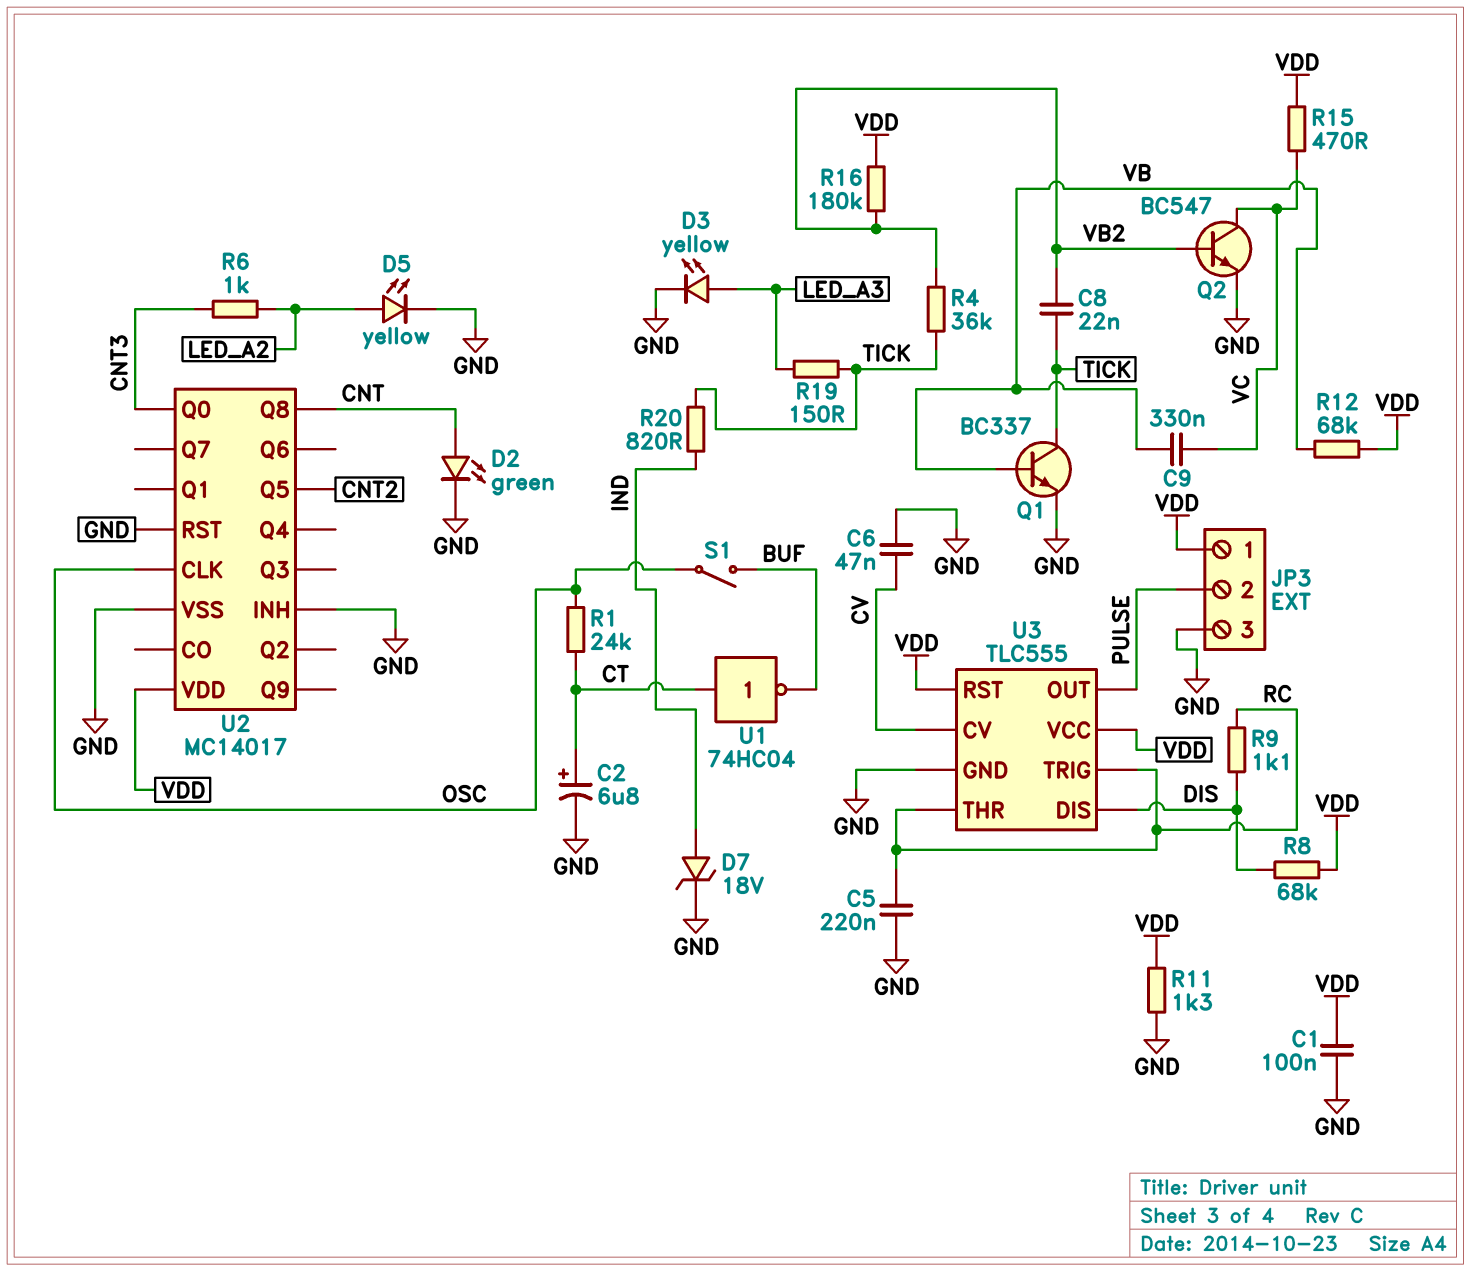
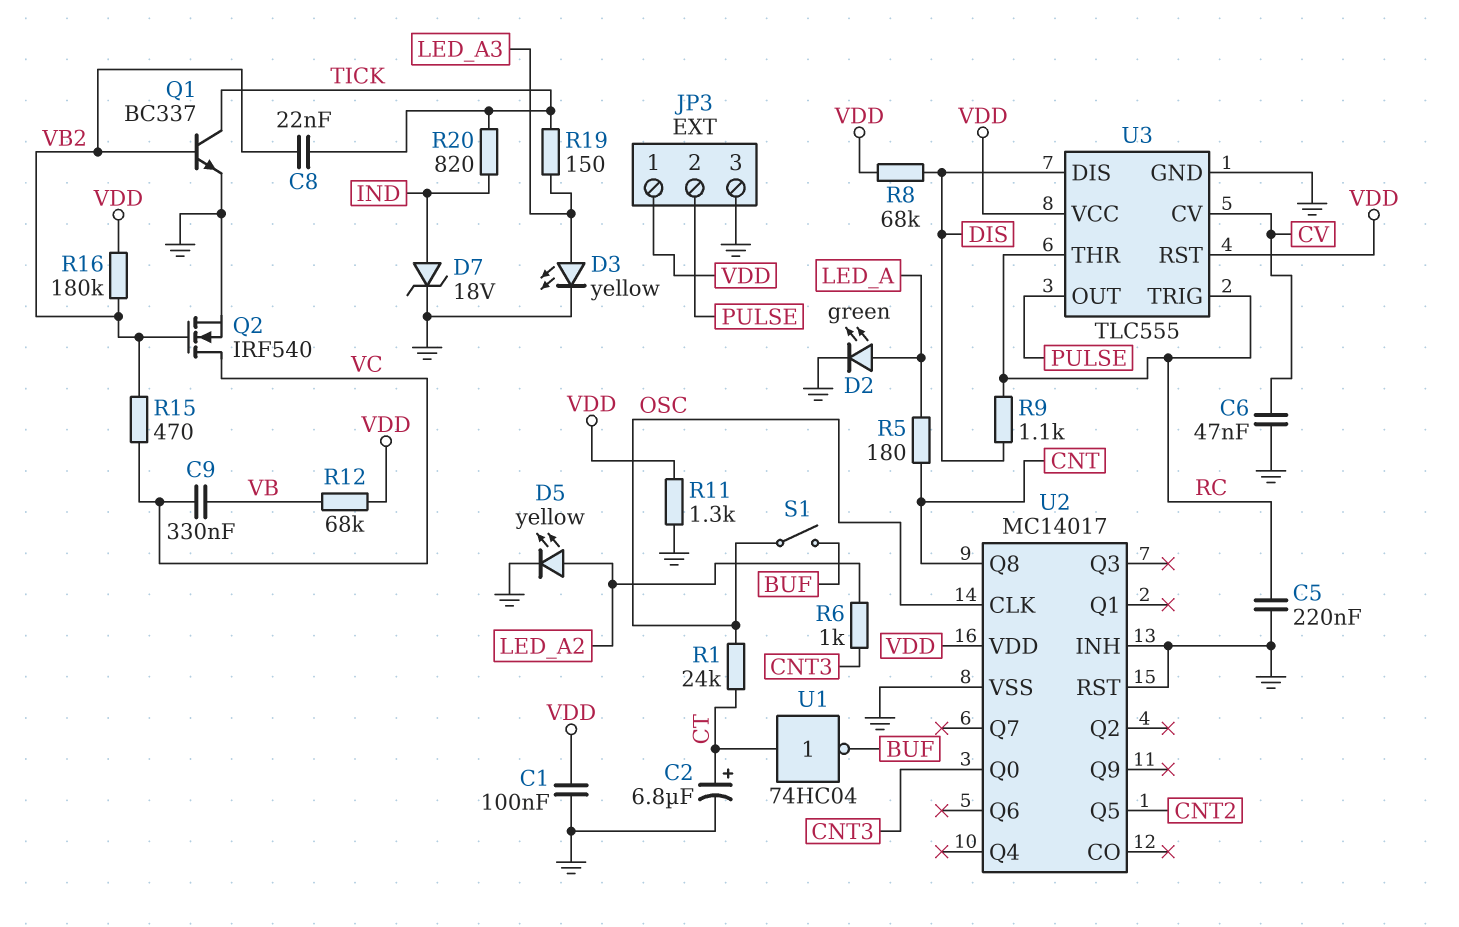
D2: LED green (A CNT, K GND) -> LED green (A LED_A, K GND)
Q1: NPN BC337 (B VB, C TICK, E GND) -> NPN BC337 (B VB2, C TICK, E GND)
Q2: NPN BC547 (B VB2, C VC, E GND) -> NMOS IRF540 (G VB2, D VC, S GND)
R4: 36k (TICK, VB2) -> none
R5: none -> 180 (CNT, LED_A)
R15: 470 (VC, VDD) -> 470 (VB2, VC)

